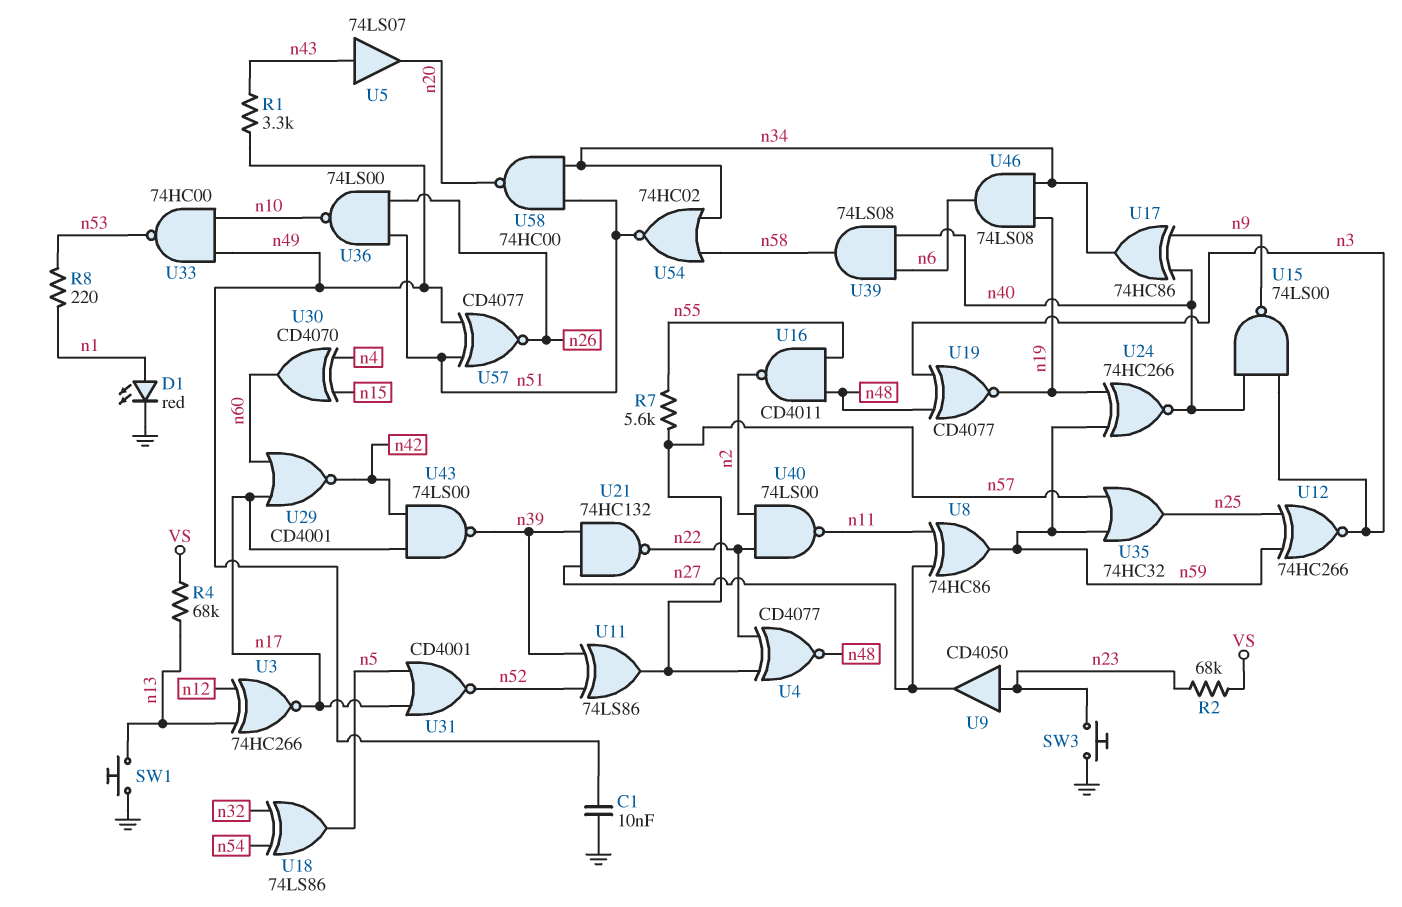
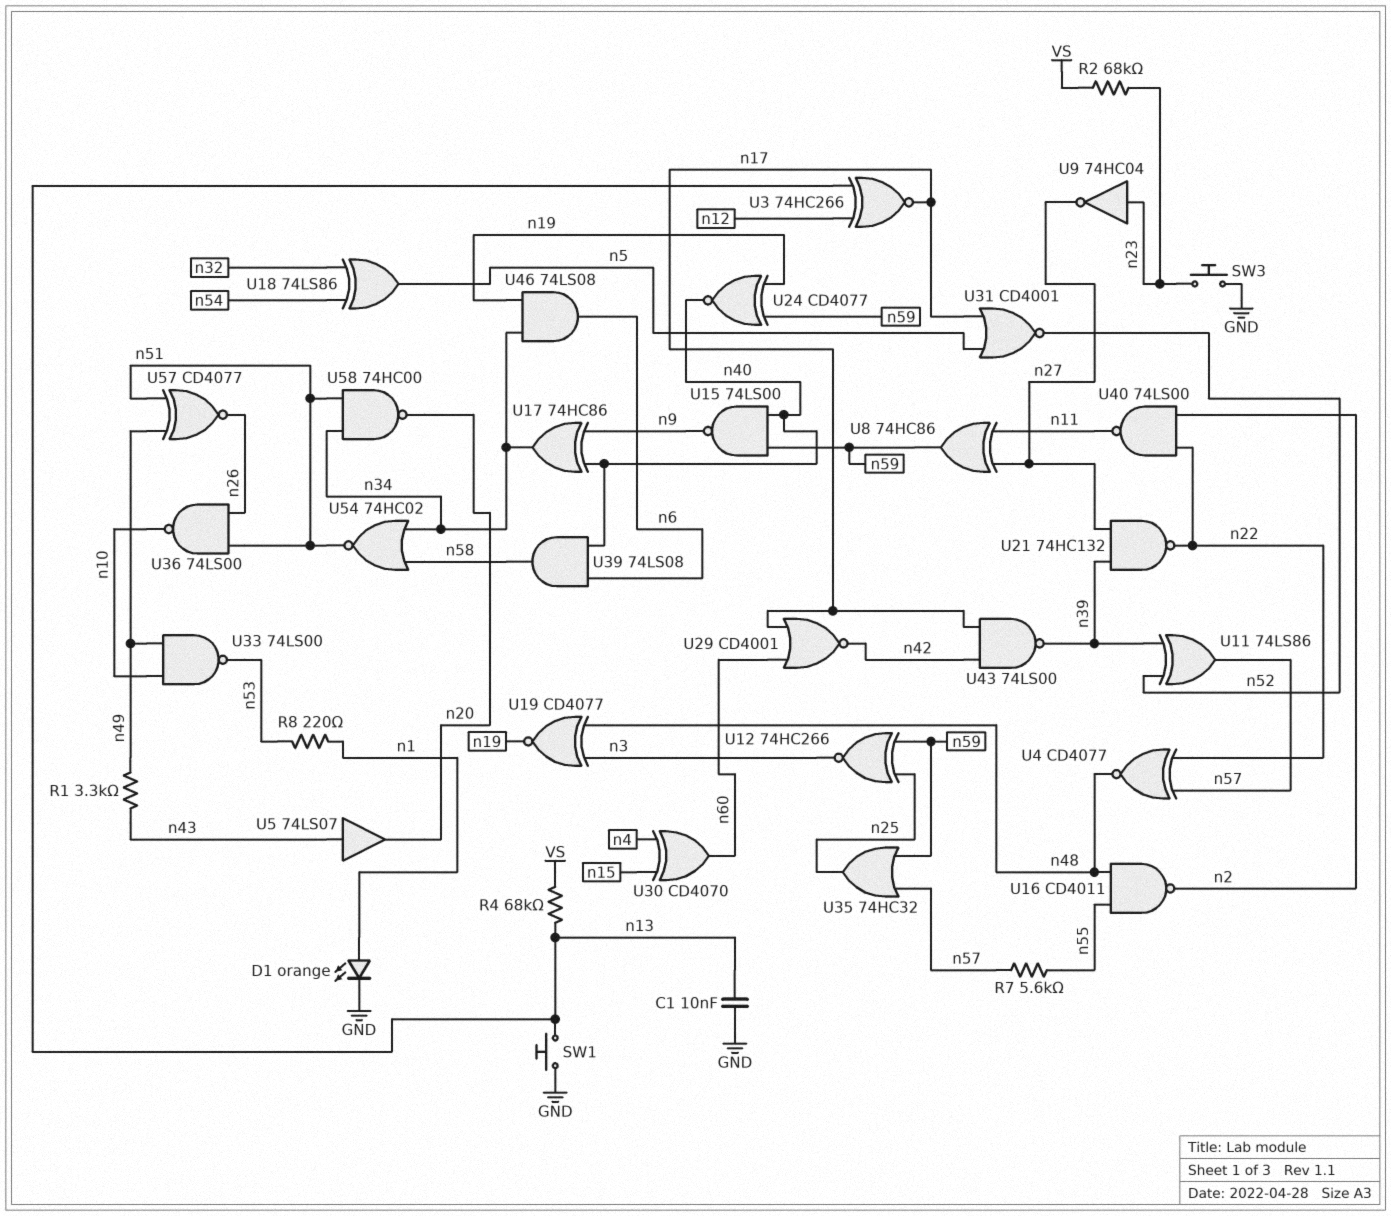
C1: 10nF (GND, n49) -> 10nF (GND, n13)
D1: LED red (A n1, K GND) -> LED orange (A n1, K GND)
U9: buffer CD4050 (in n23, out n27) -> NOT 74HC04 (in n23, out n27)
U15: NAND 74LS00 (in n3, in n40, out n9) -> NAND 74LS00 (in n40, in n59, out n9)
U24: XNOR 74HC266 (in n19, in n59, out n40) -> XNOR CD4077 (in n19, in n59, out n40)
U33: NAND 74HC00 (in n10, in n49, out n53) -> NAND 74LS00 (in n10, in n49, out n53)

